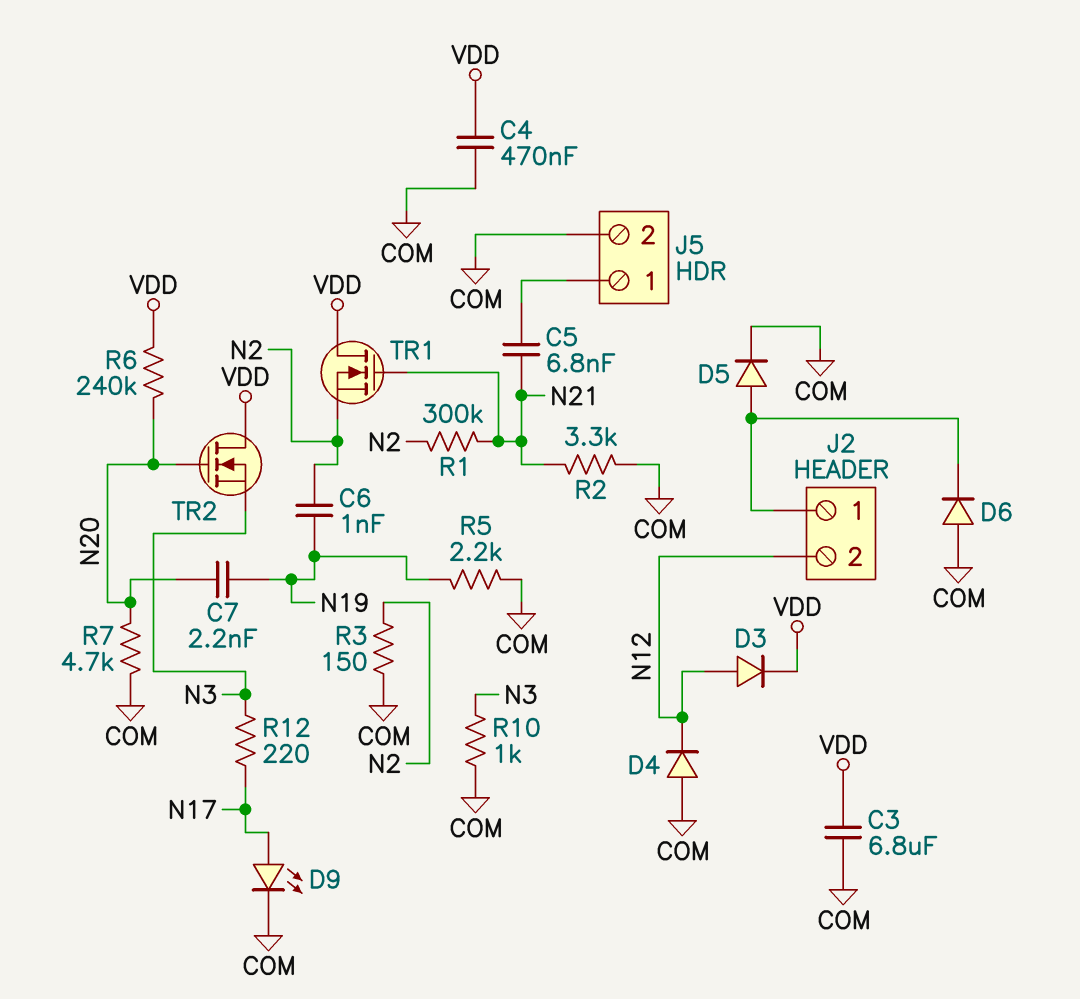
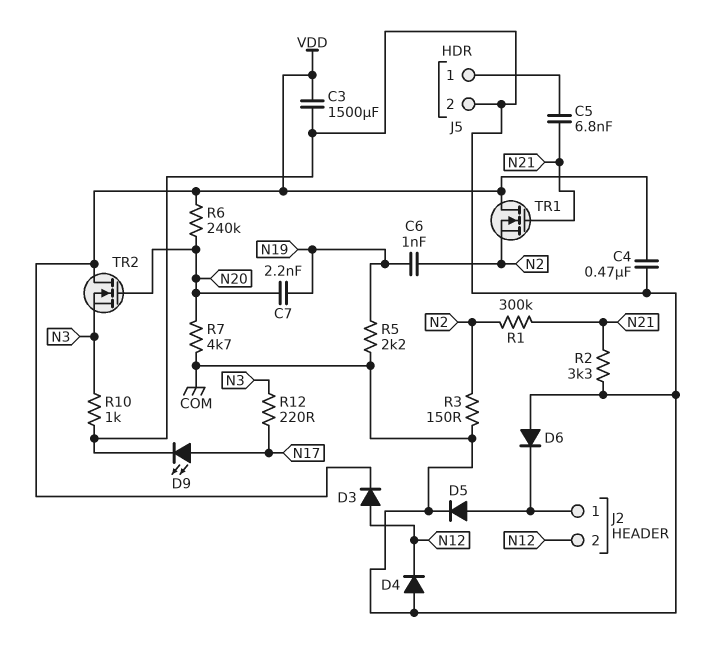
C3: 6.8uF (COM, VDD) -> 1500uF (COM, VDD)

